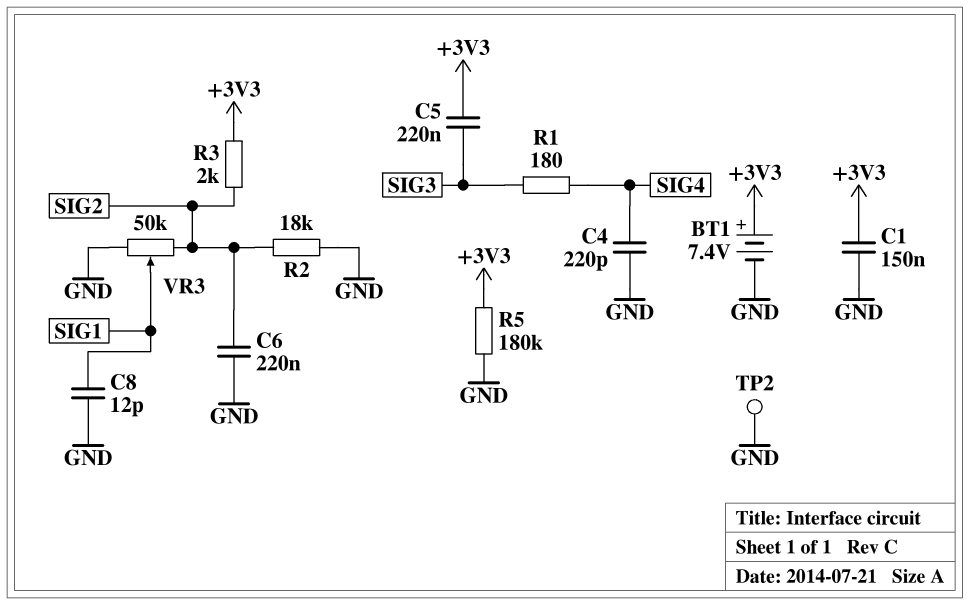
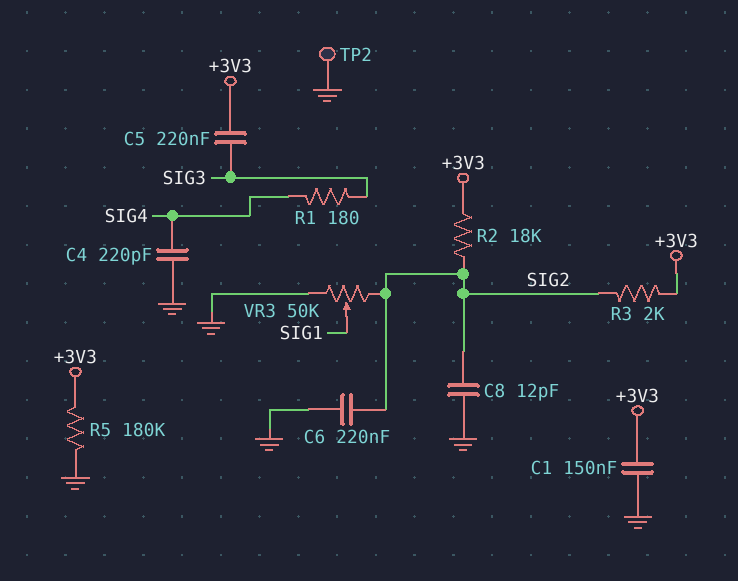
BT1: 7.4V (plus +3V3, minus GND) -> none
C8: 12pF (GND, SIG1) -> 12pF (GND, SIG2)
R2: 18k (GND, SIG2) -> 18k (+3V3, SIG2)

